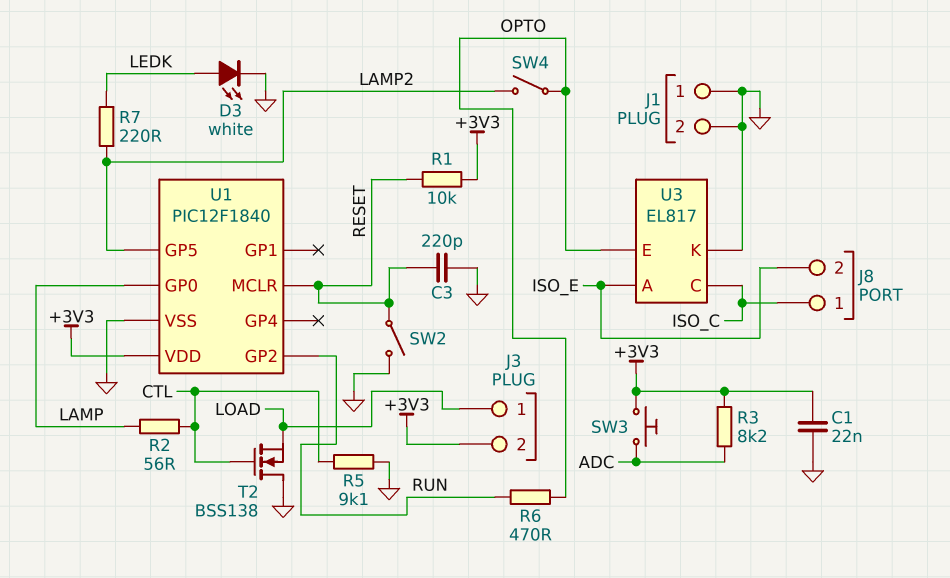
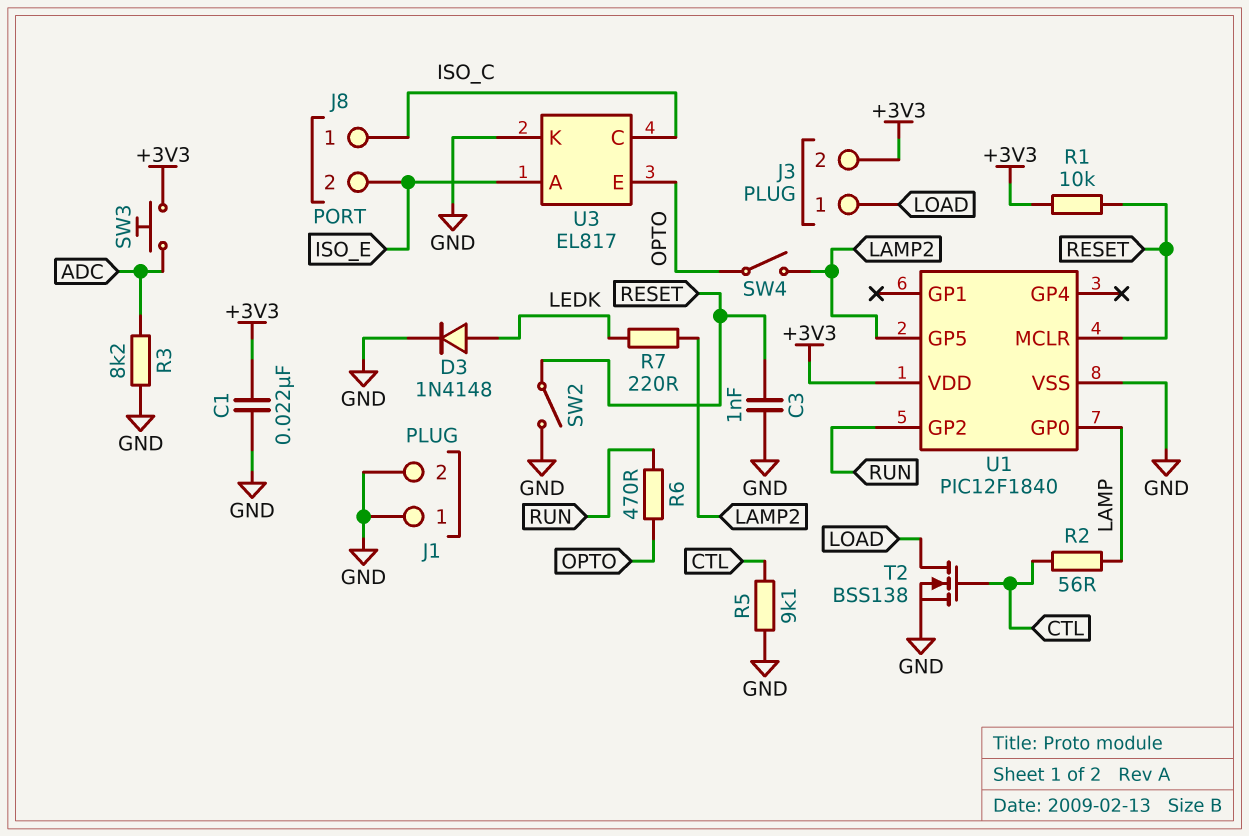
C3: 220pF (GND, RESET) -> 1nF (GND, RESET)
D3: LED white (A LEDK, K GND) -> diode 1N4148 (A LEDK, K GND)
R3: 8.2k (+3V3, ADC) -> 8.2k (ADC, GND)
T2: NMOS BSS138 (G CTL, D GND, S LOAD) -> NMOS BSS138 (G CTL, D LOAD, S GND)

